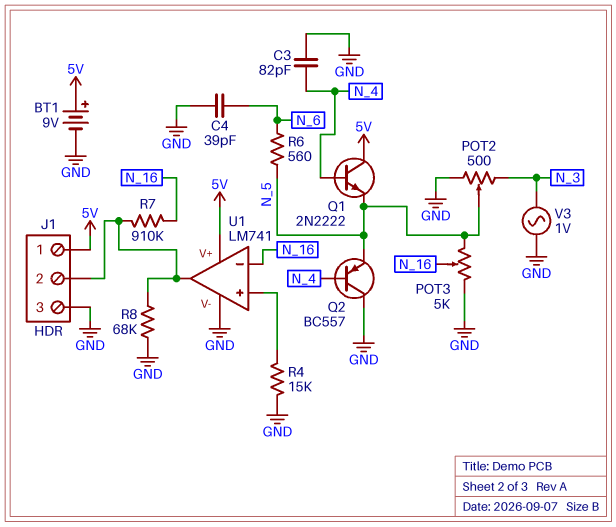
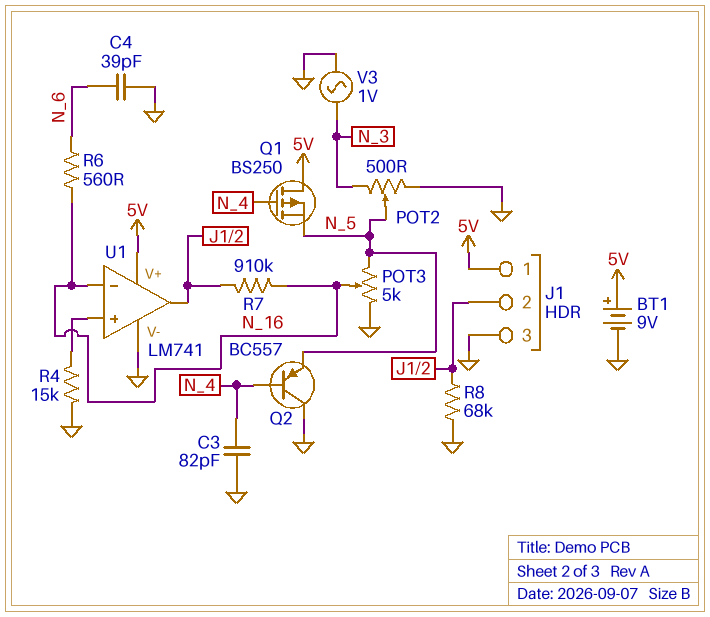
Q1: NPN 2N2222 (B N_4, C 5V, E N_5) -> PMOS BS250 (G N_4, D 5V, S N_5)
R6: 560 (N_5, N_6) -> 560 (N_6, N_16)

